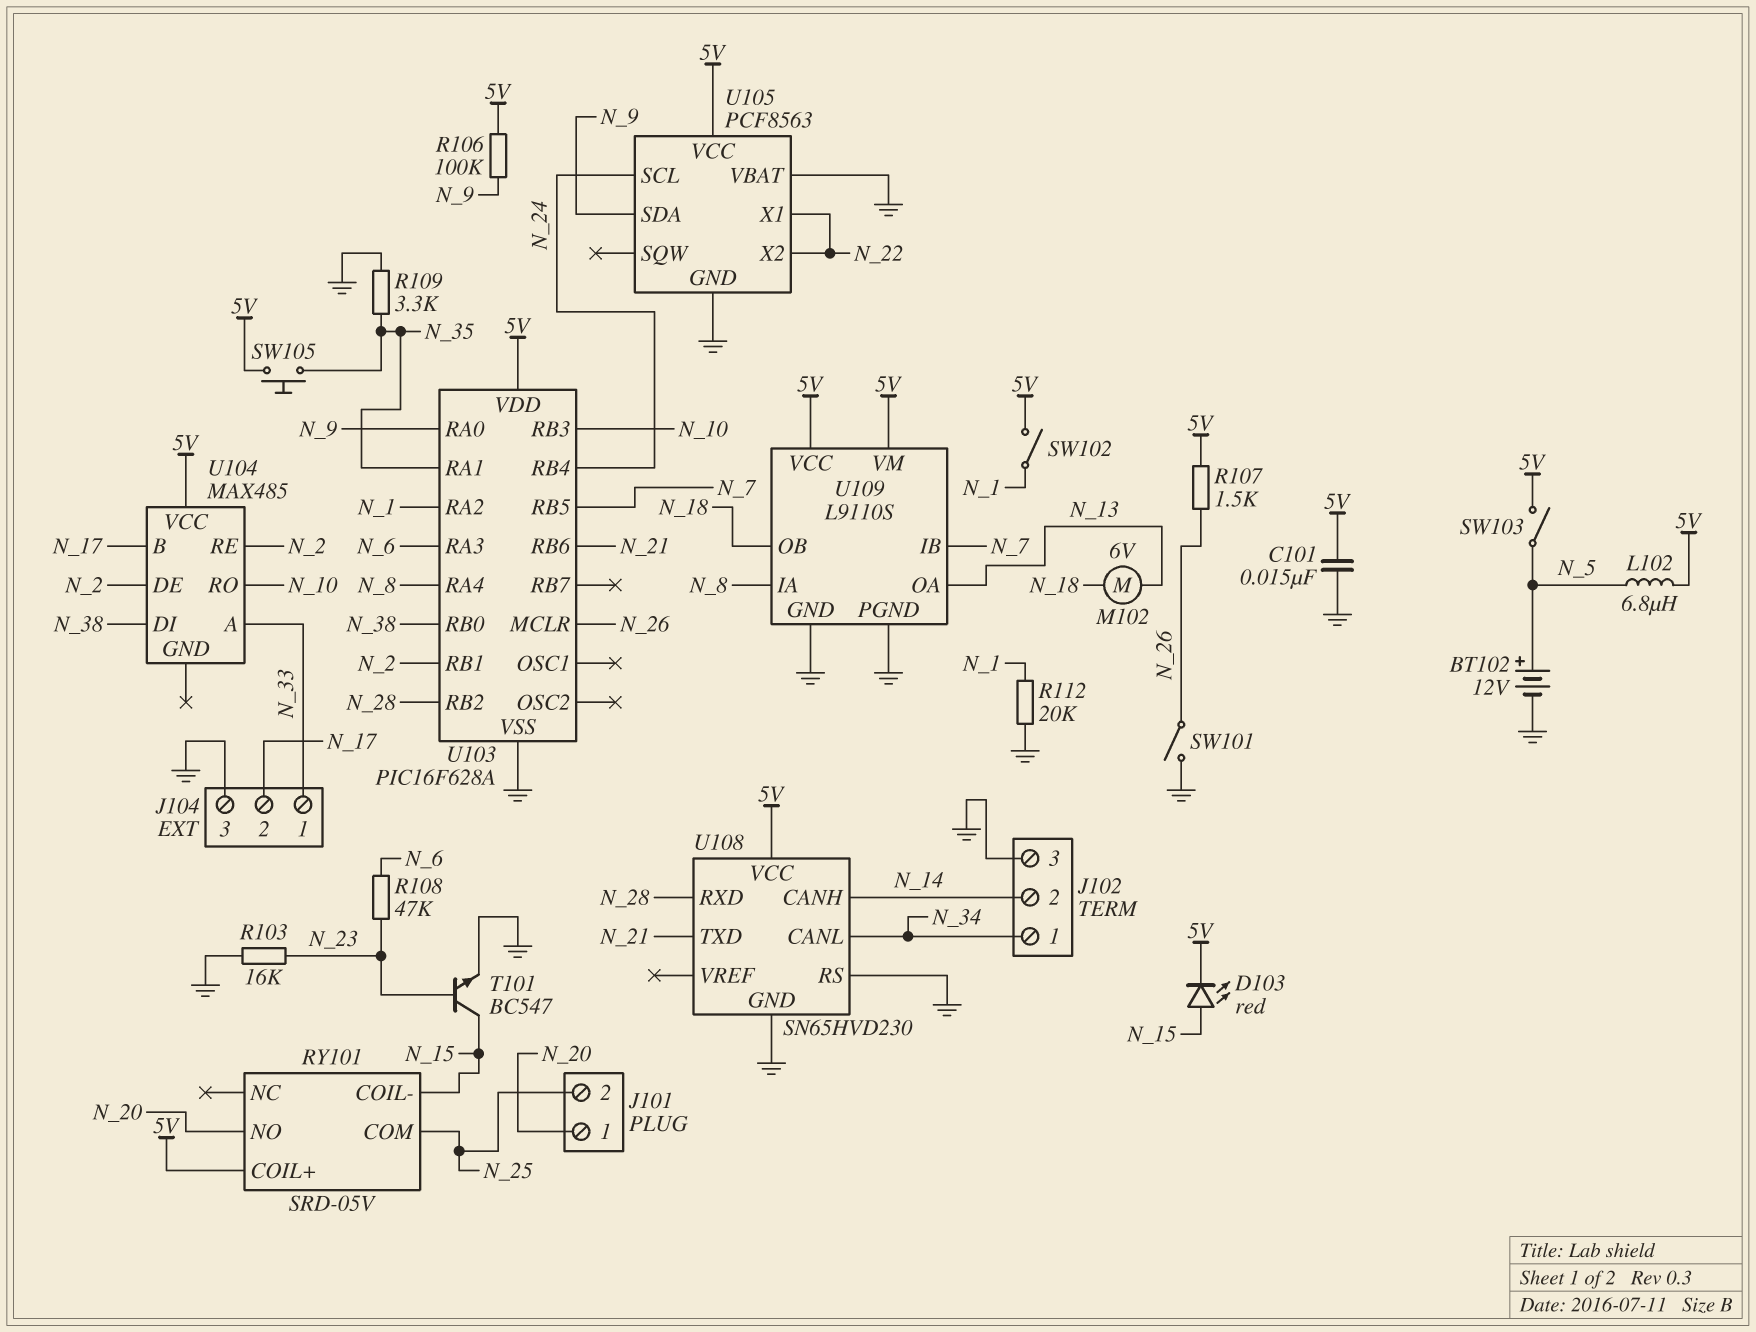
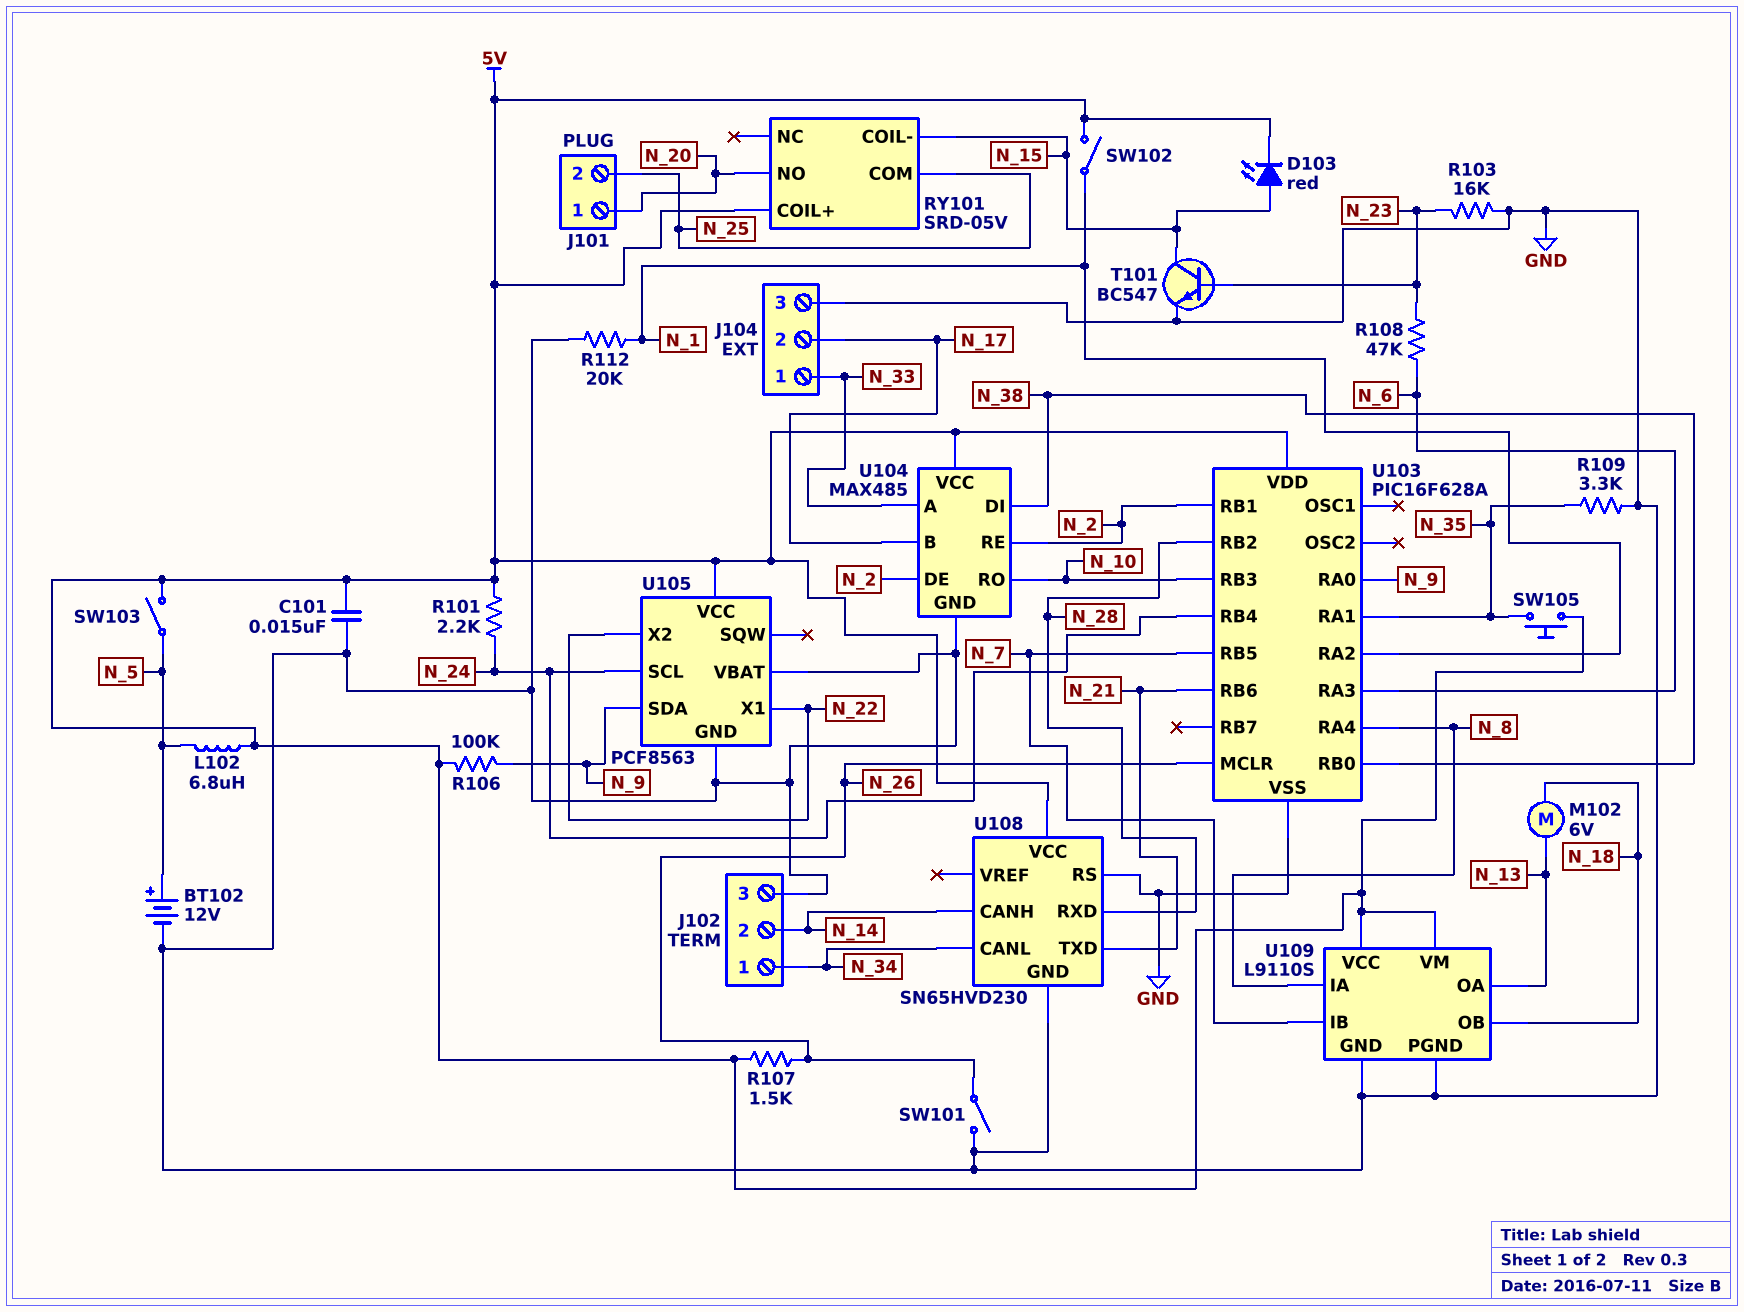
R101: none -> 2.2k (5V, N_24)
U104 pin GND: none -> GND

